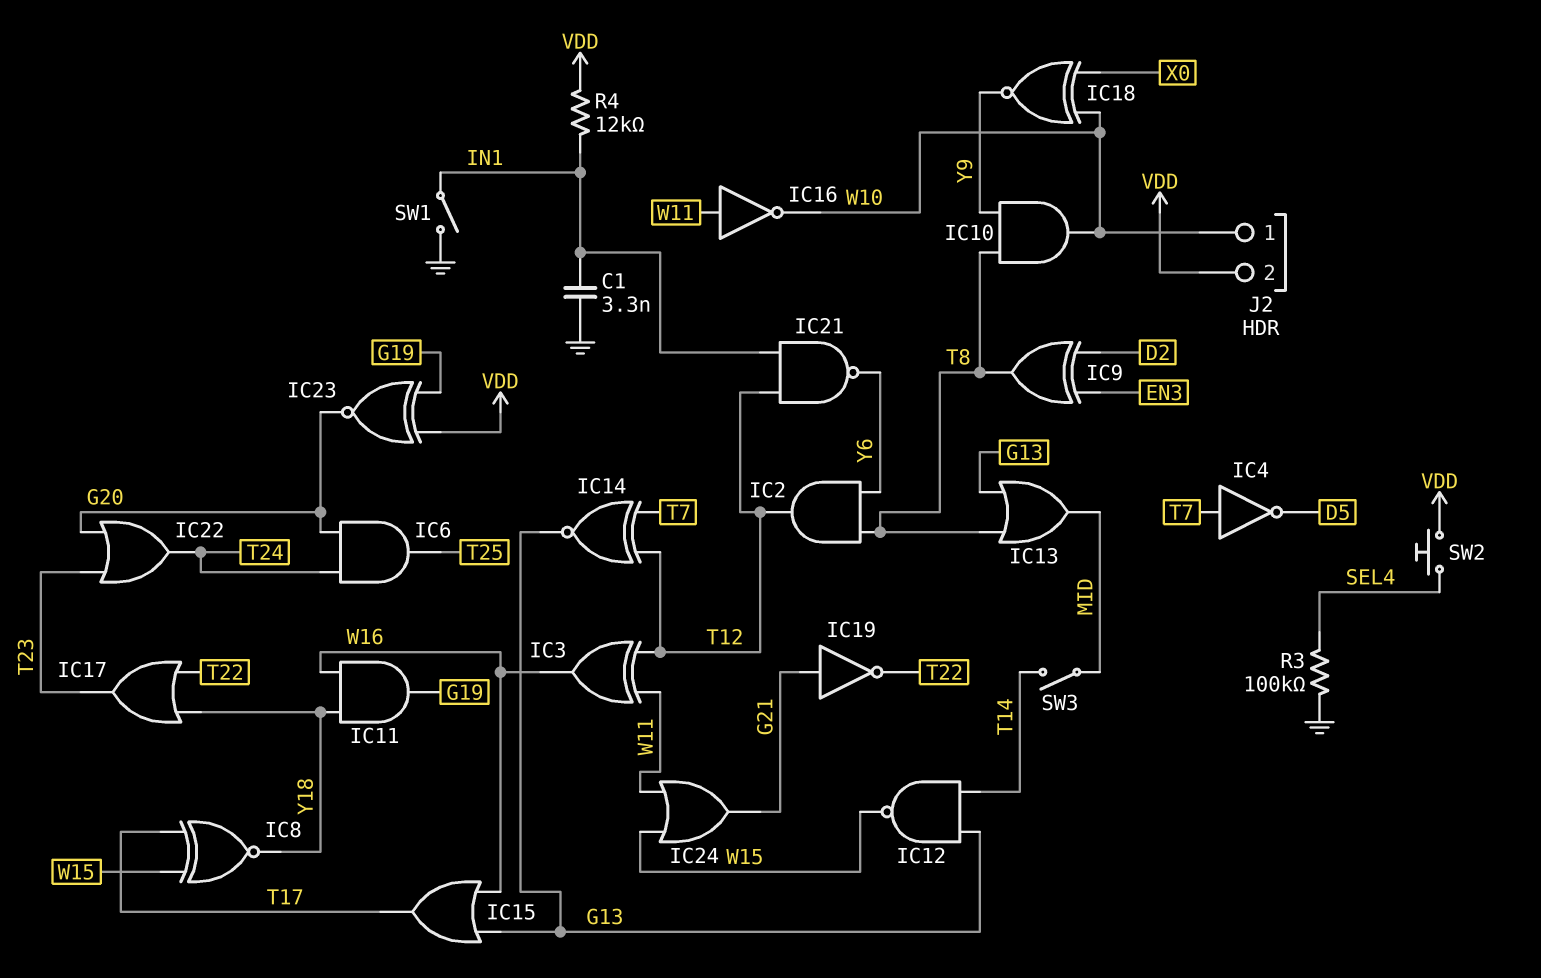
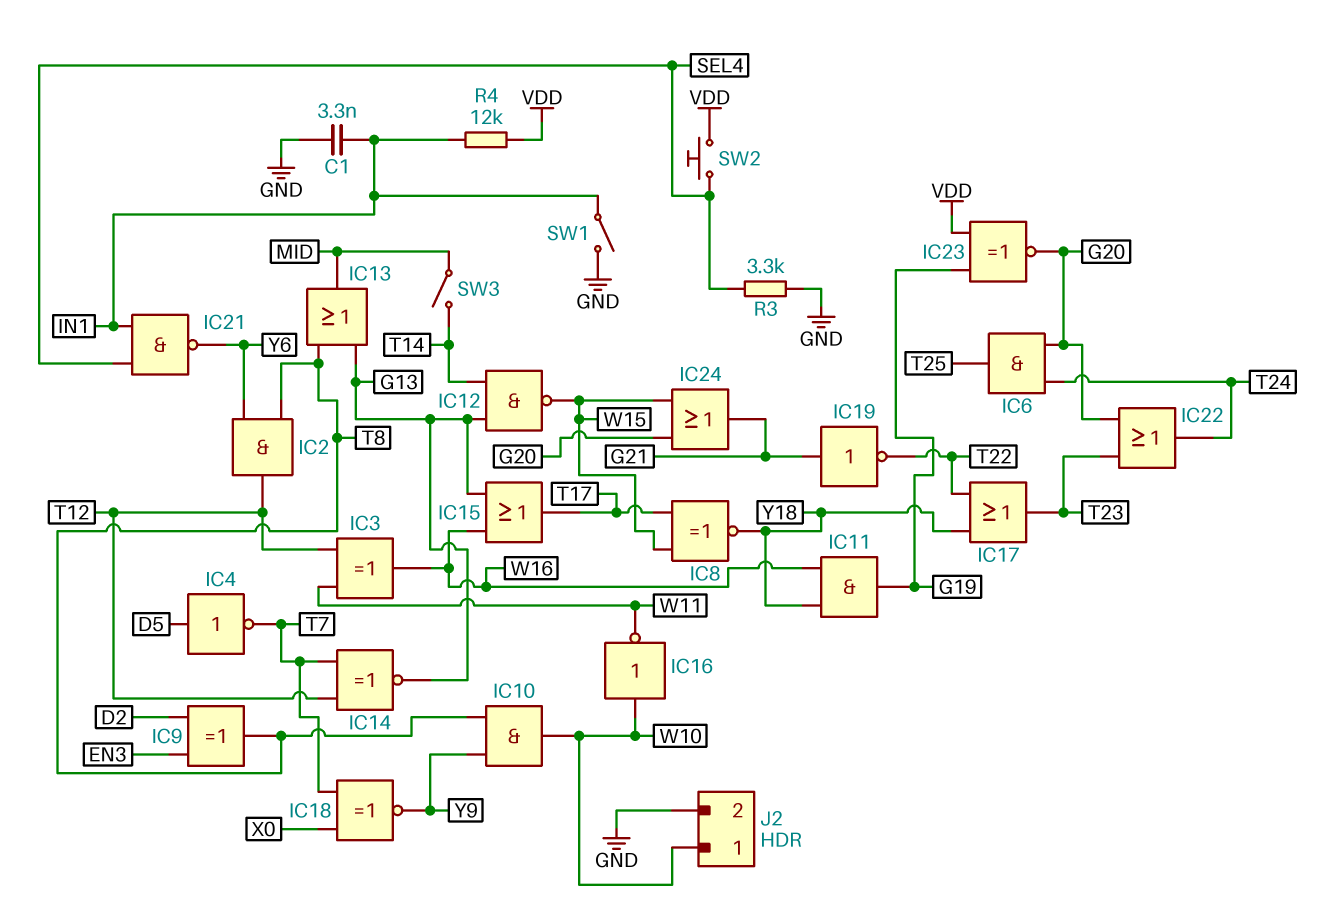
IC4: NOT (in T7, out D5) -> NOT (in D5, out T7)
IC16: NOT (in W11, out W10) -> NOT (in W10, out W11)
IC18: XNOR (in W10, in X0, out Y9) -> XNOR (in T7, in X0, out Y9)
IC21: NAND (in IN1, in T12, out Y6) -> NAND (in IN1, in SEL4, out Y6)
IC24: OR (in W11, in W15, out G21) -> OR (in G20, in W15, out G21)
J2 pin 2: VDD -> GND
R3: 100k (GND, SEL4) -> 3.3k (GND, SEL4)

